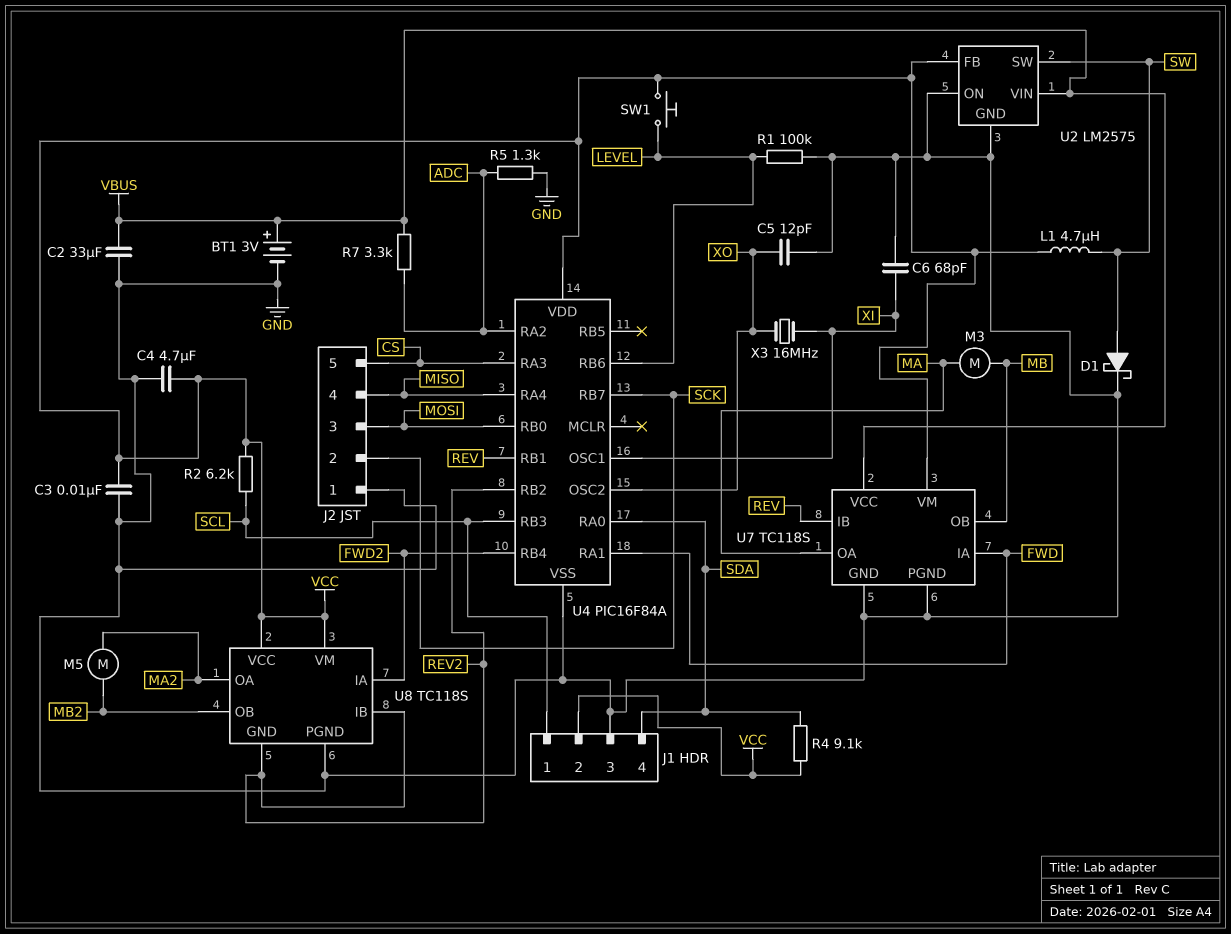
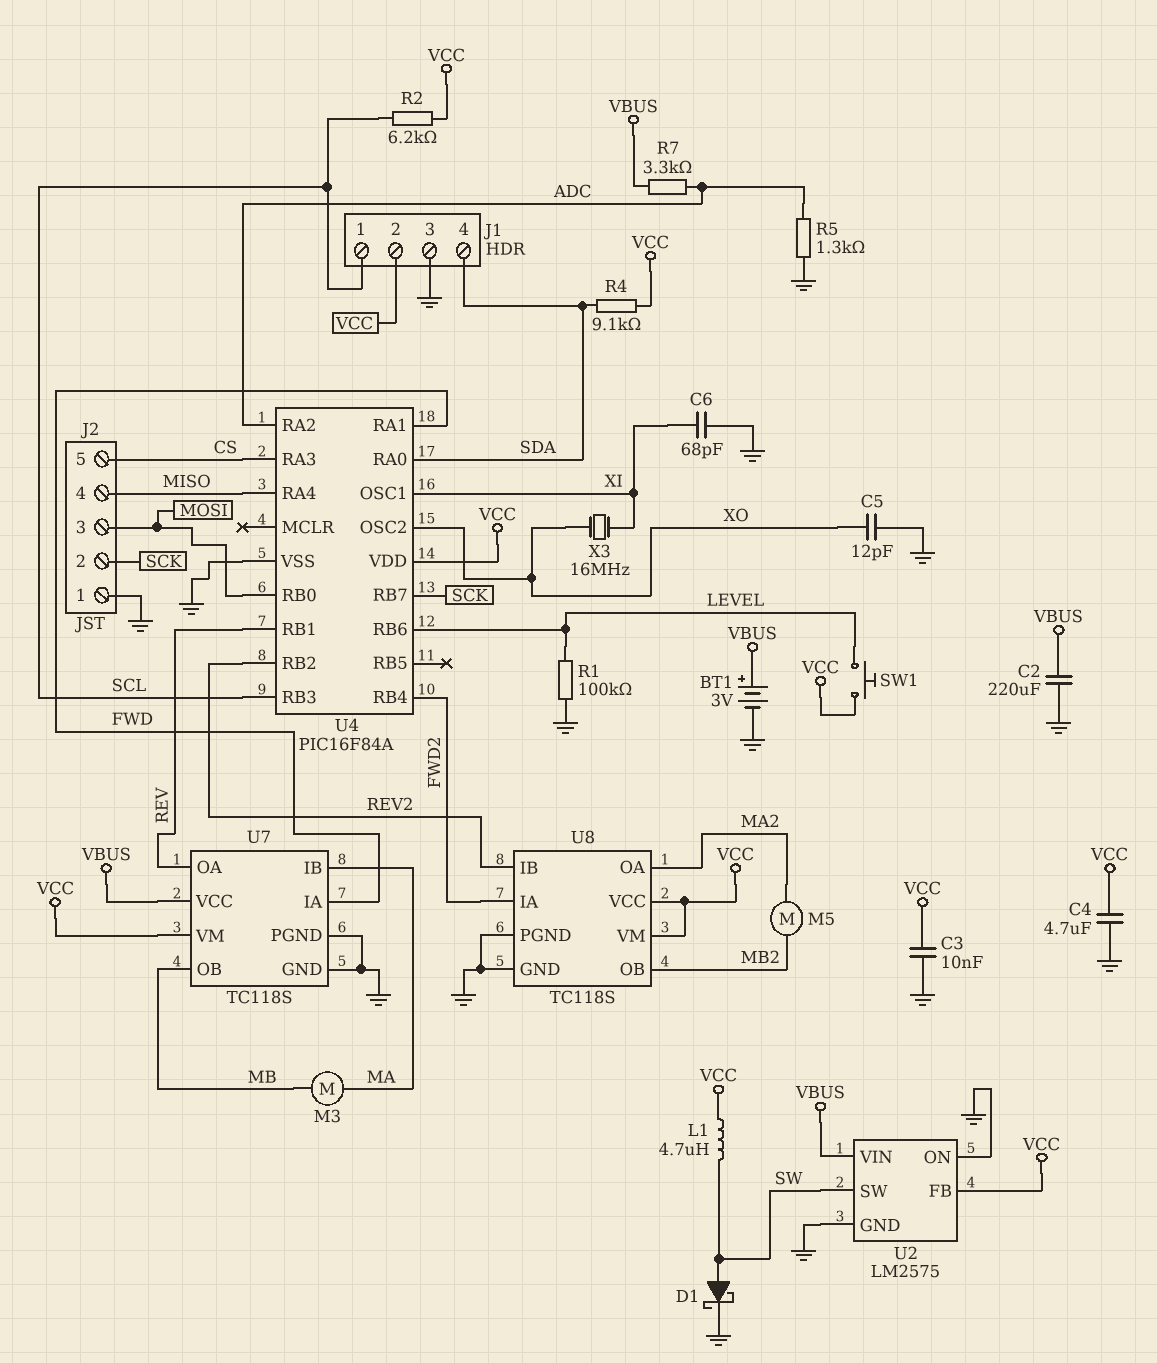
C2: 33uF (GND, VBUS) -> 220uF (GND, VBUS)
U7 pin IB: REV -> MA
U7 pin OA: MA -> REV
U8 pin GND: REV2 -> GND

